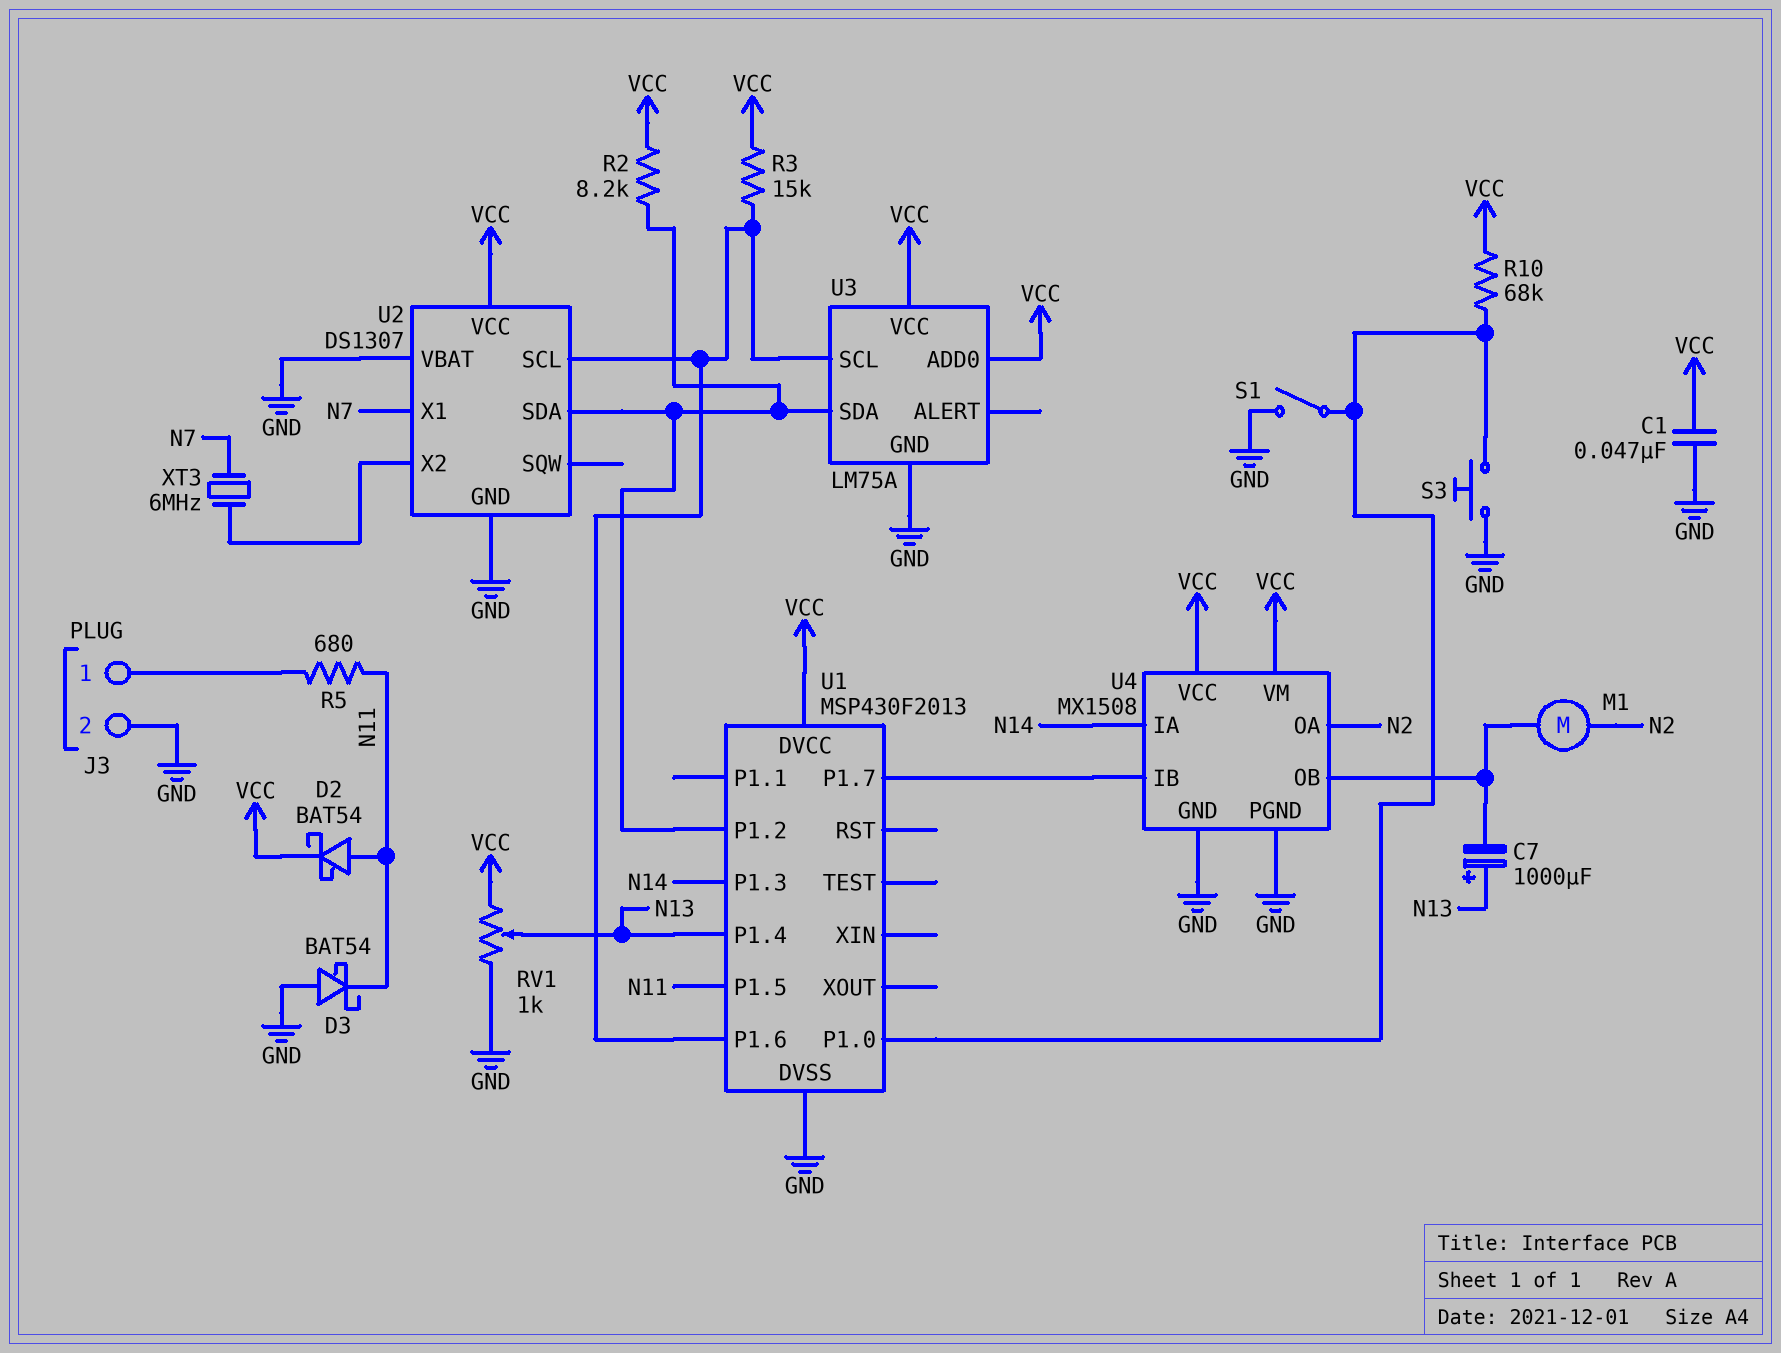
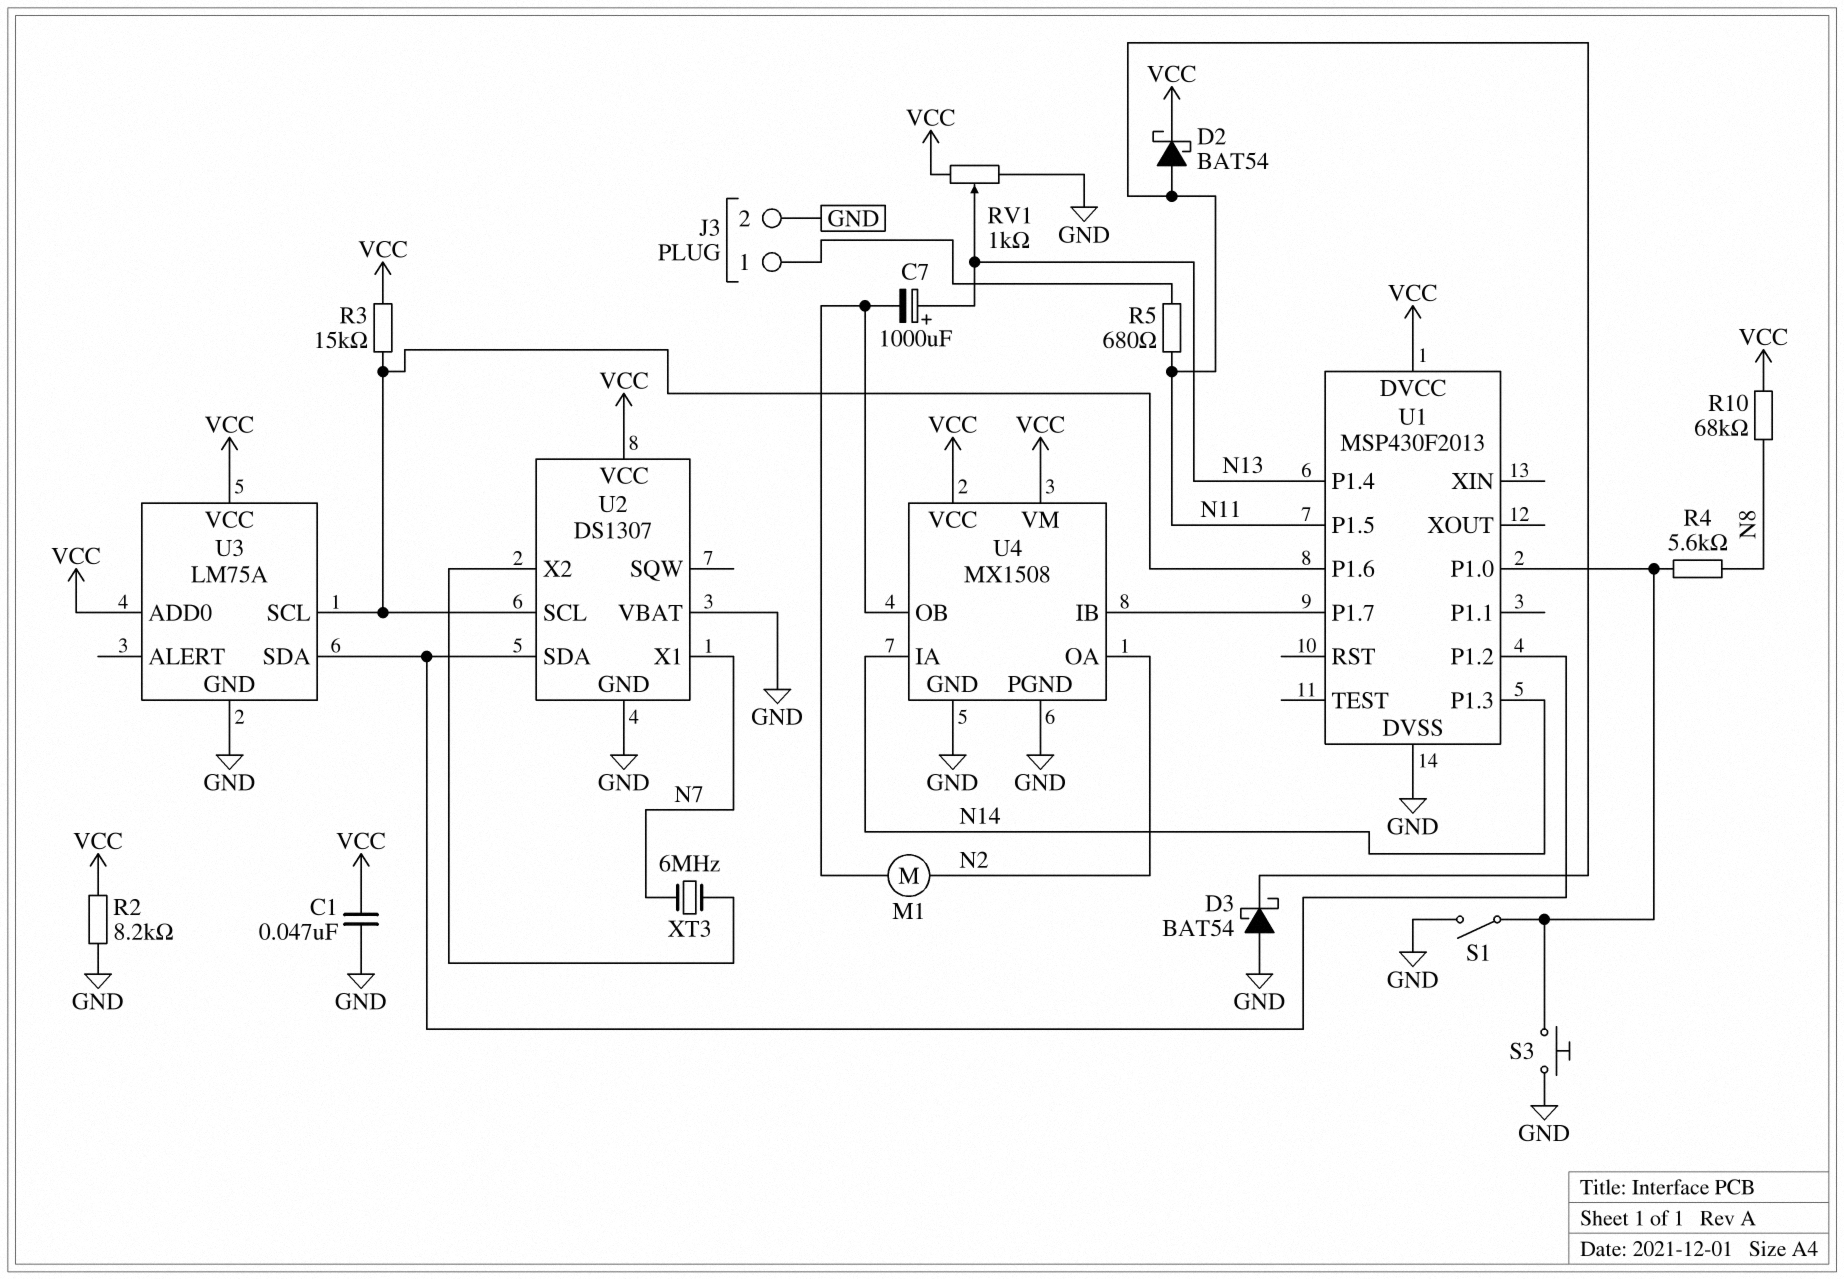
R2: 8.2k (U1/P1.2, VCC) -> 8.2k (GND, VCC)
R4: none -> 5.6k (N8, U1/P1.0)
R10: 68k (U1/P1.0, VCC) -> 68k (N8, VCC)

